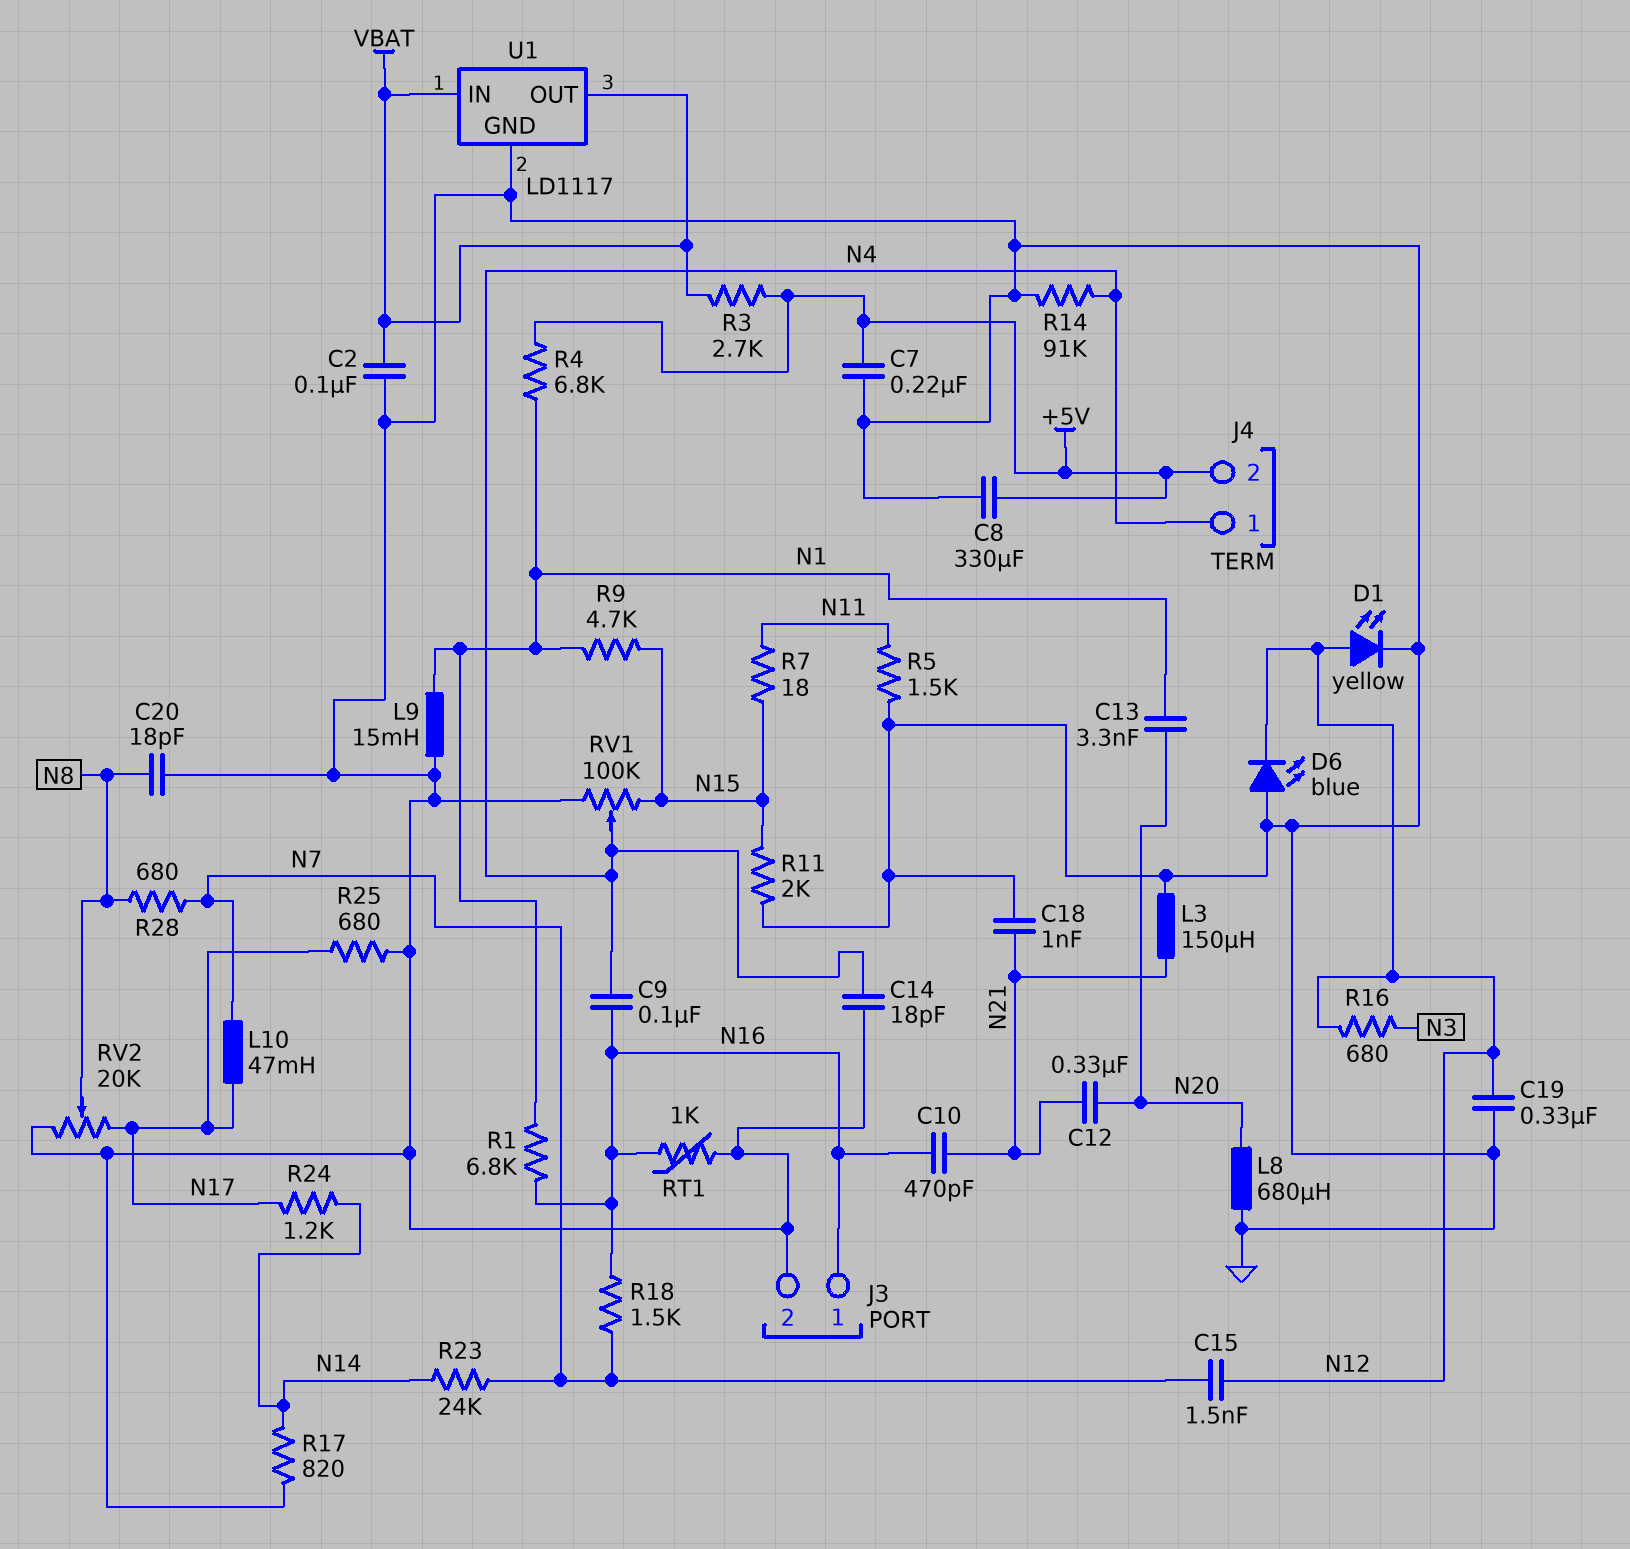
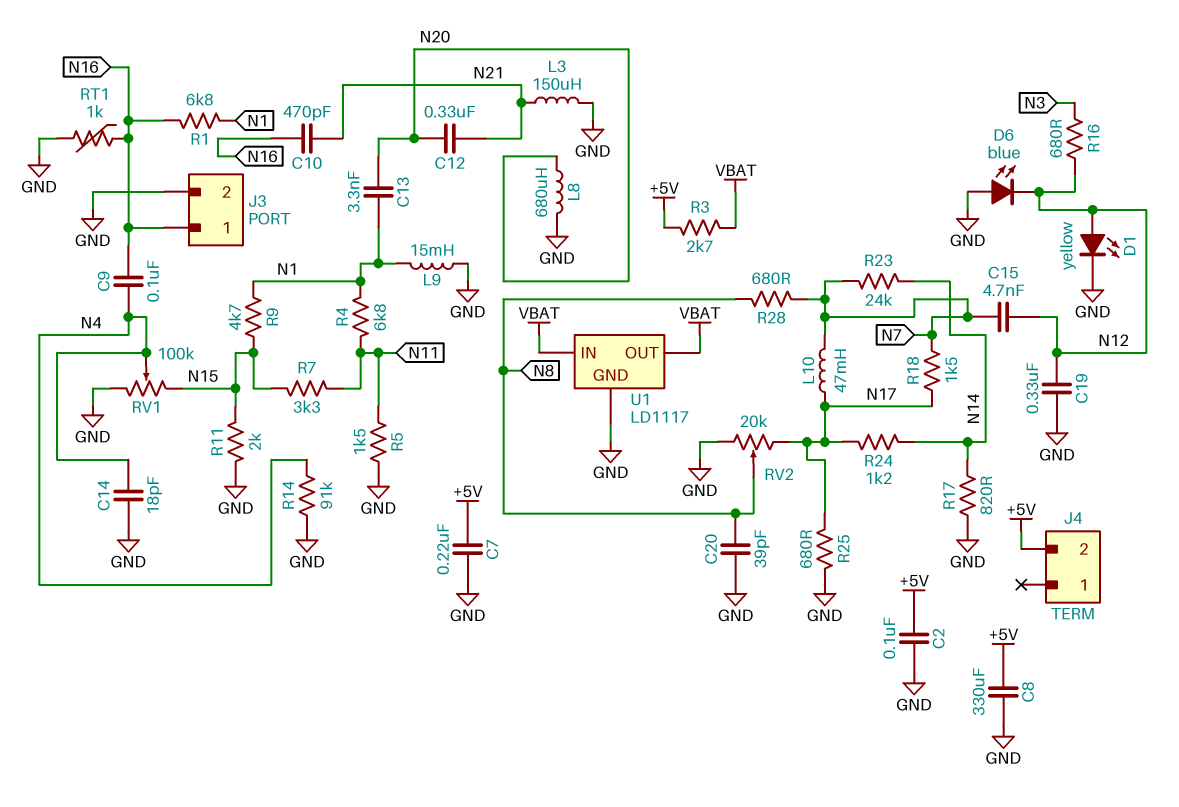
C2: 100nF (GND, VBAT) -> 100nF (+5V, GND)
C15: 1.5nF (N7, N12) -> 4.7nF (N7, N12)
C18: 1nF (GND, N21) -> none
C20: 18pF (GND, N8) -> 39pF (GND, N8)
J4 pin 1: N4 -> none
R4: 6.8k (+5V, N1) -> 6.8k (N1, N11)
R7: 18 (N11, N15) -> 3.3k (N11, N15)
R18: 1.5k (N7, N16) -> 1.5k (N7, N17)

